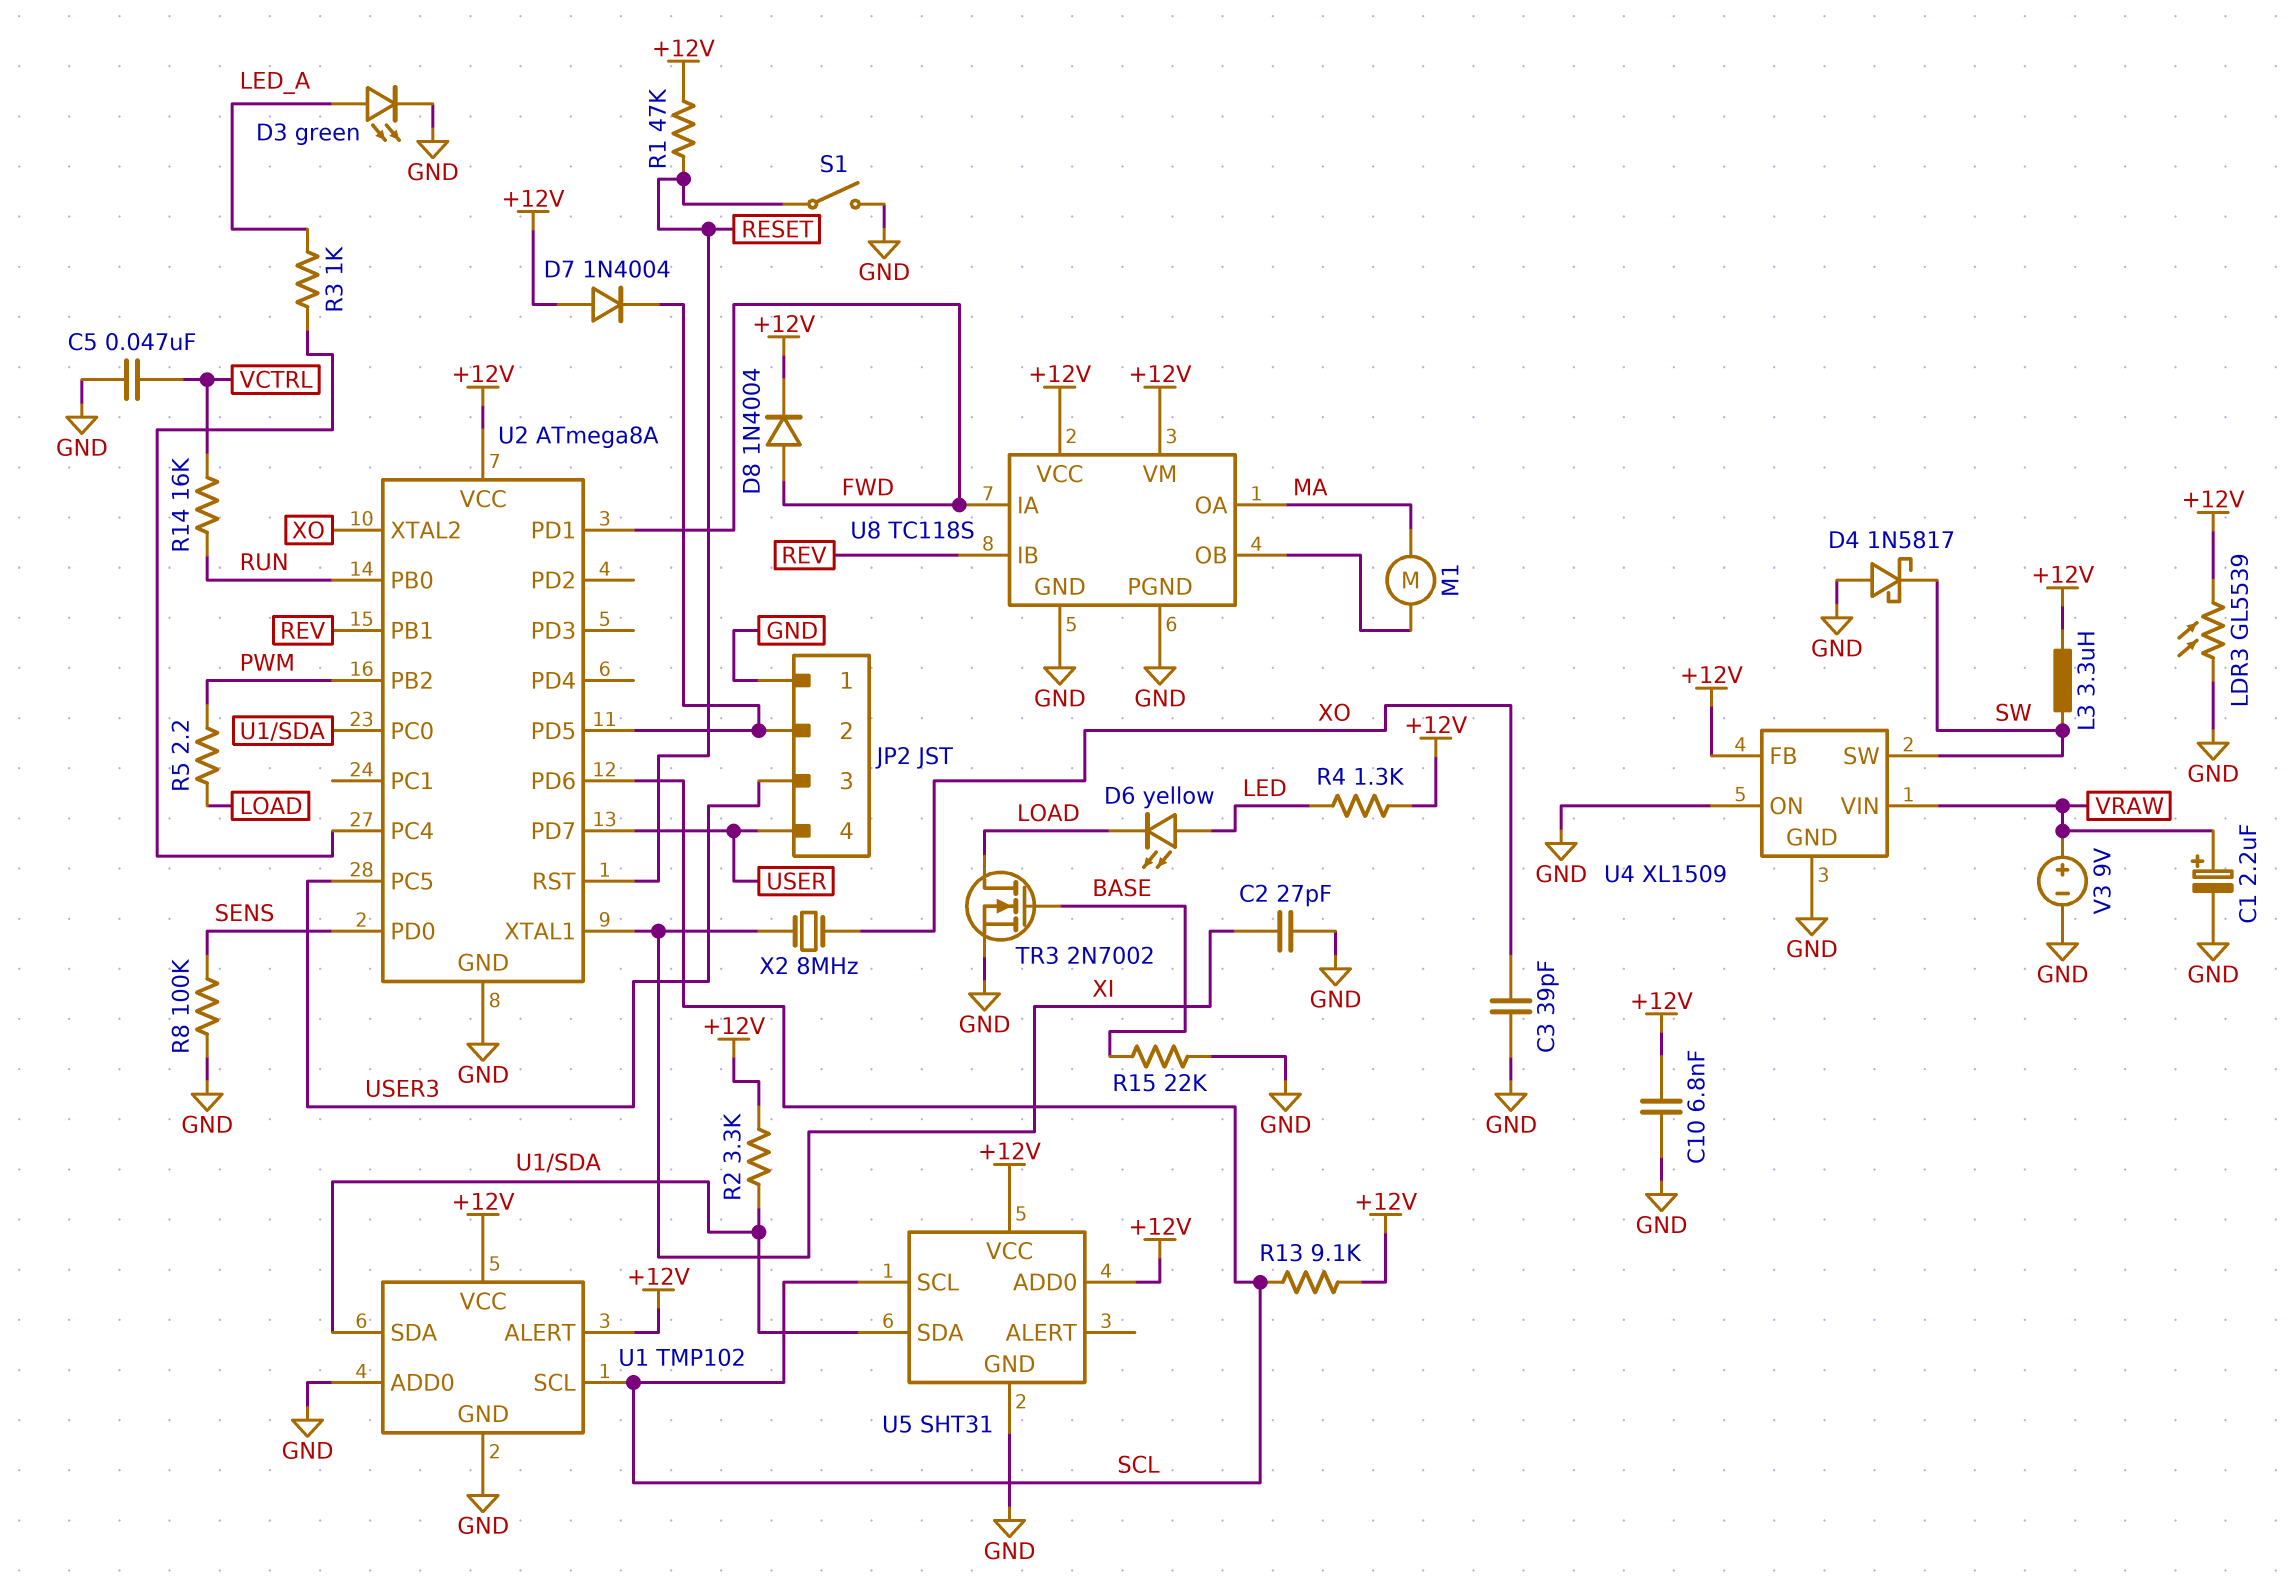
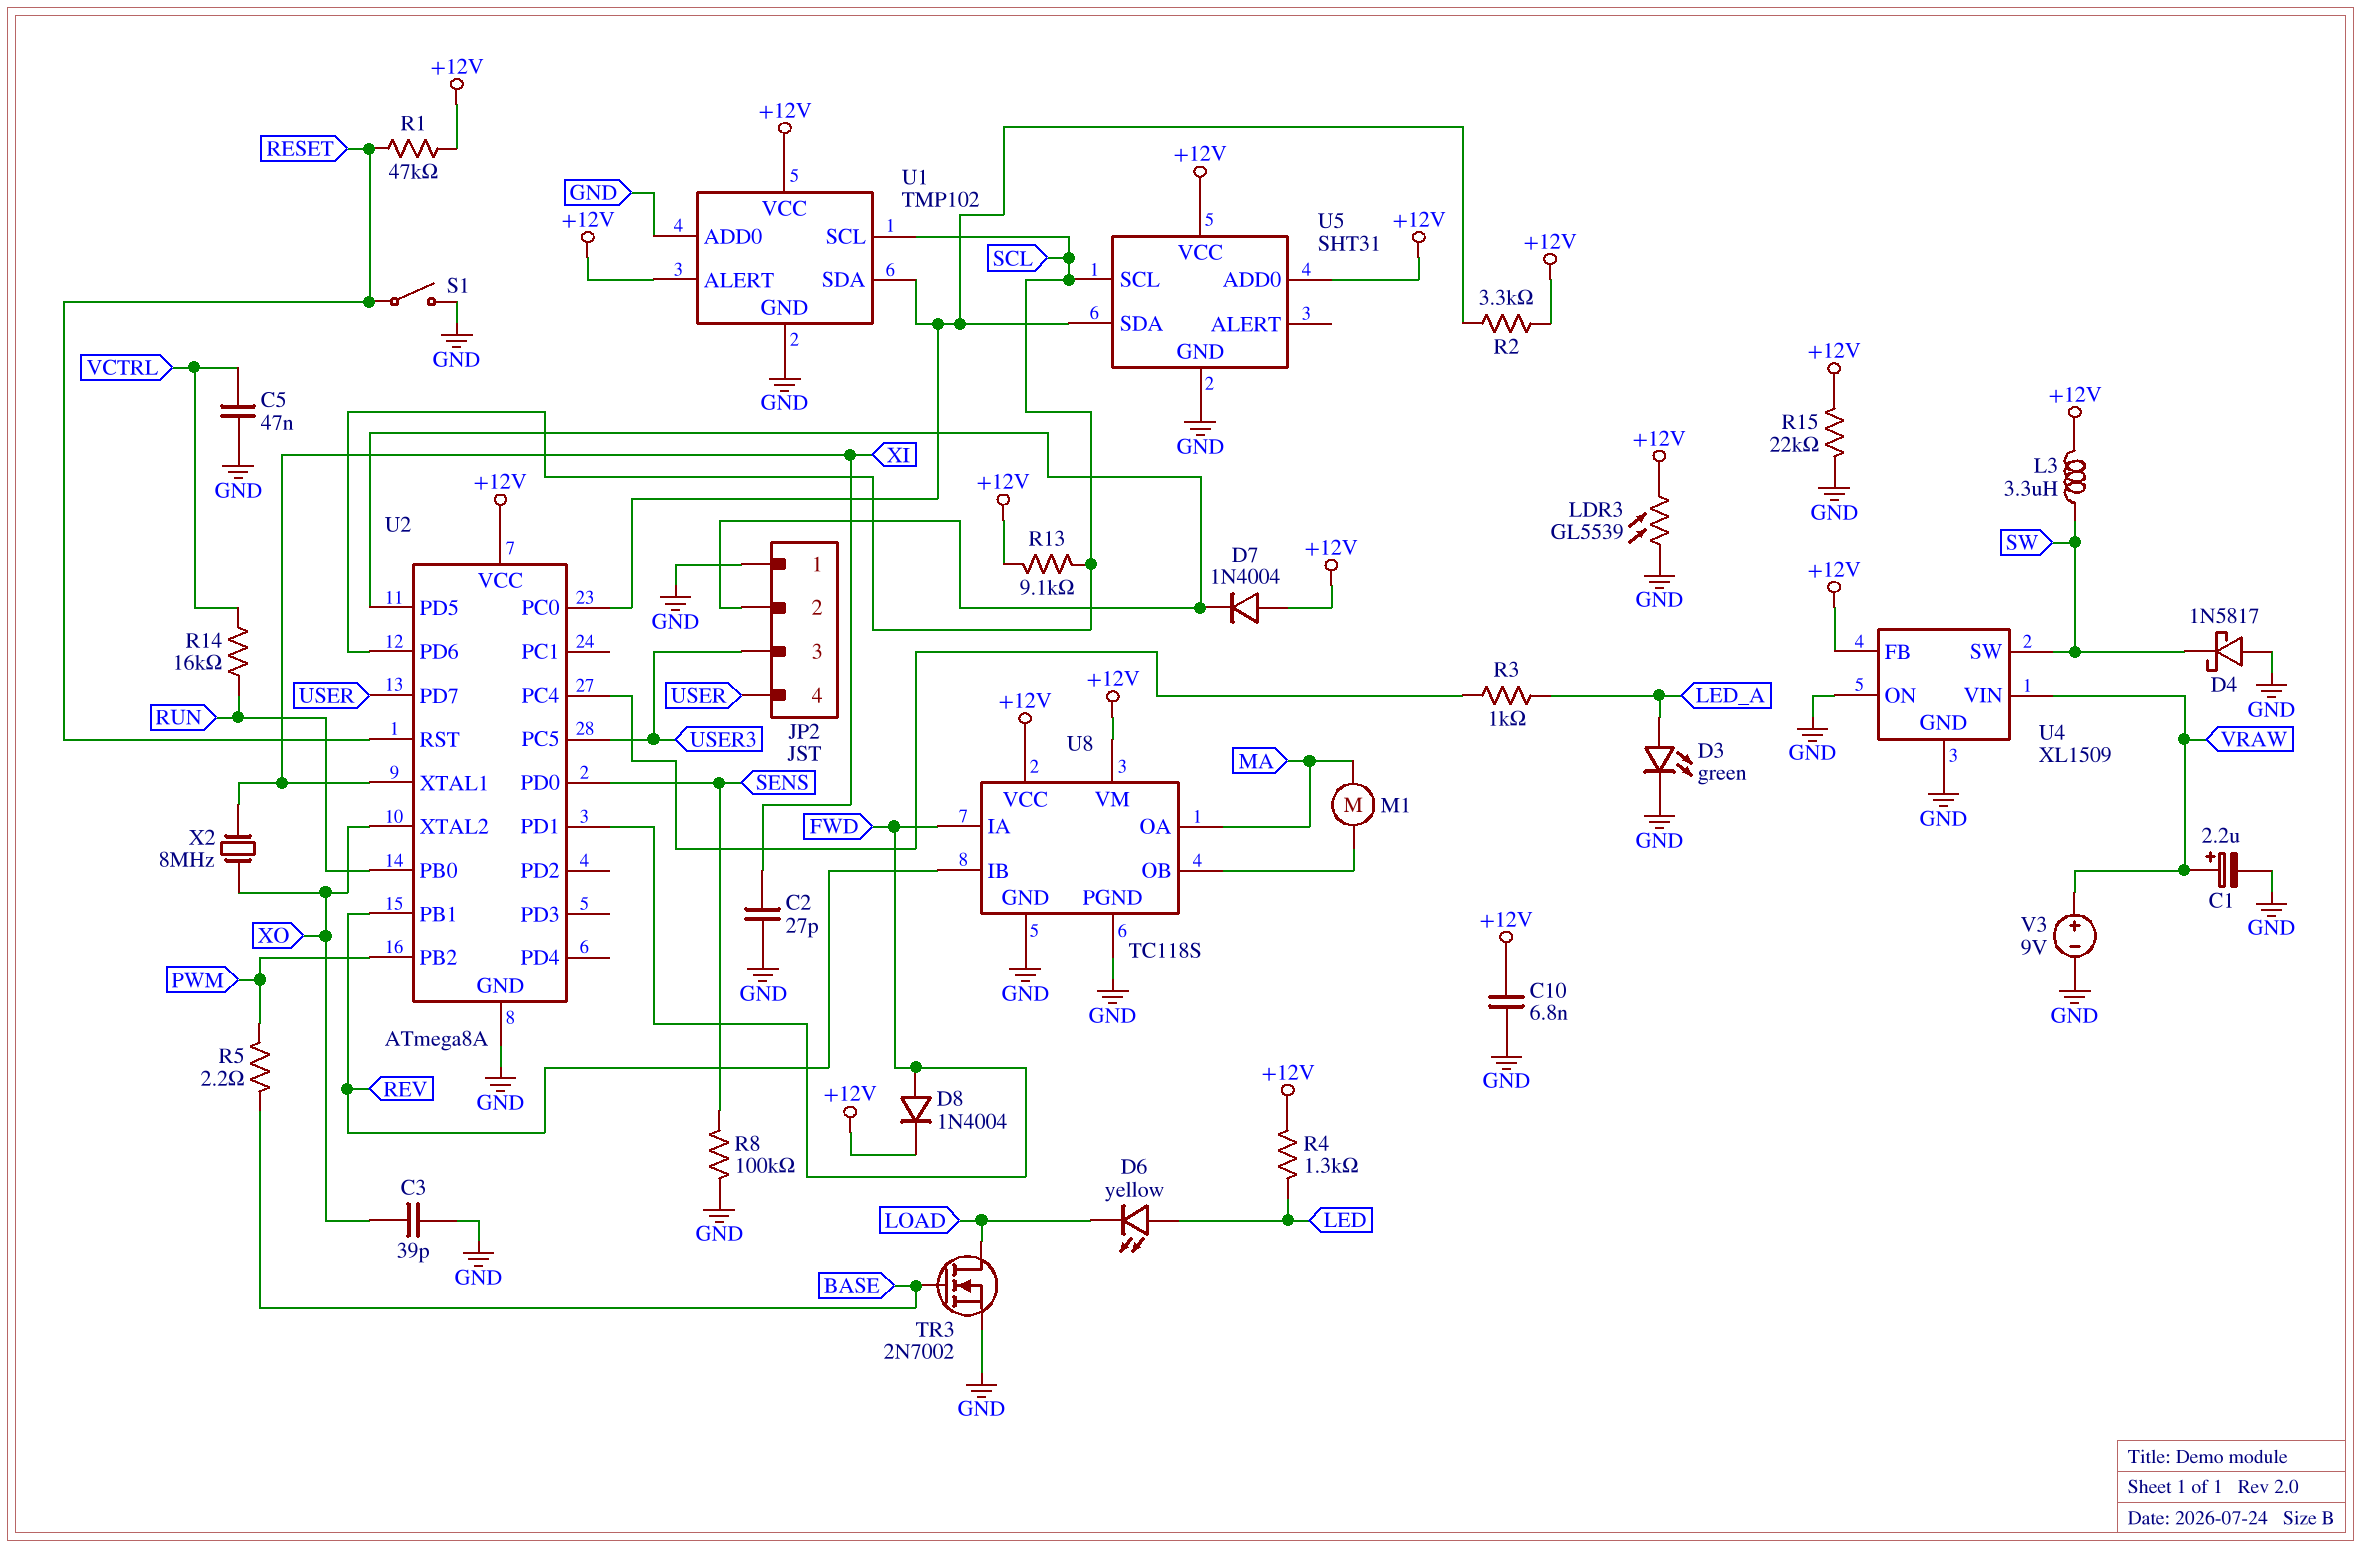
R5: 2.2 (LOAD, PWM) -> 2.2 (BASE, PWM)
R15: 22k (BASE, GND) -> 22k (+12V, GND)

